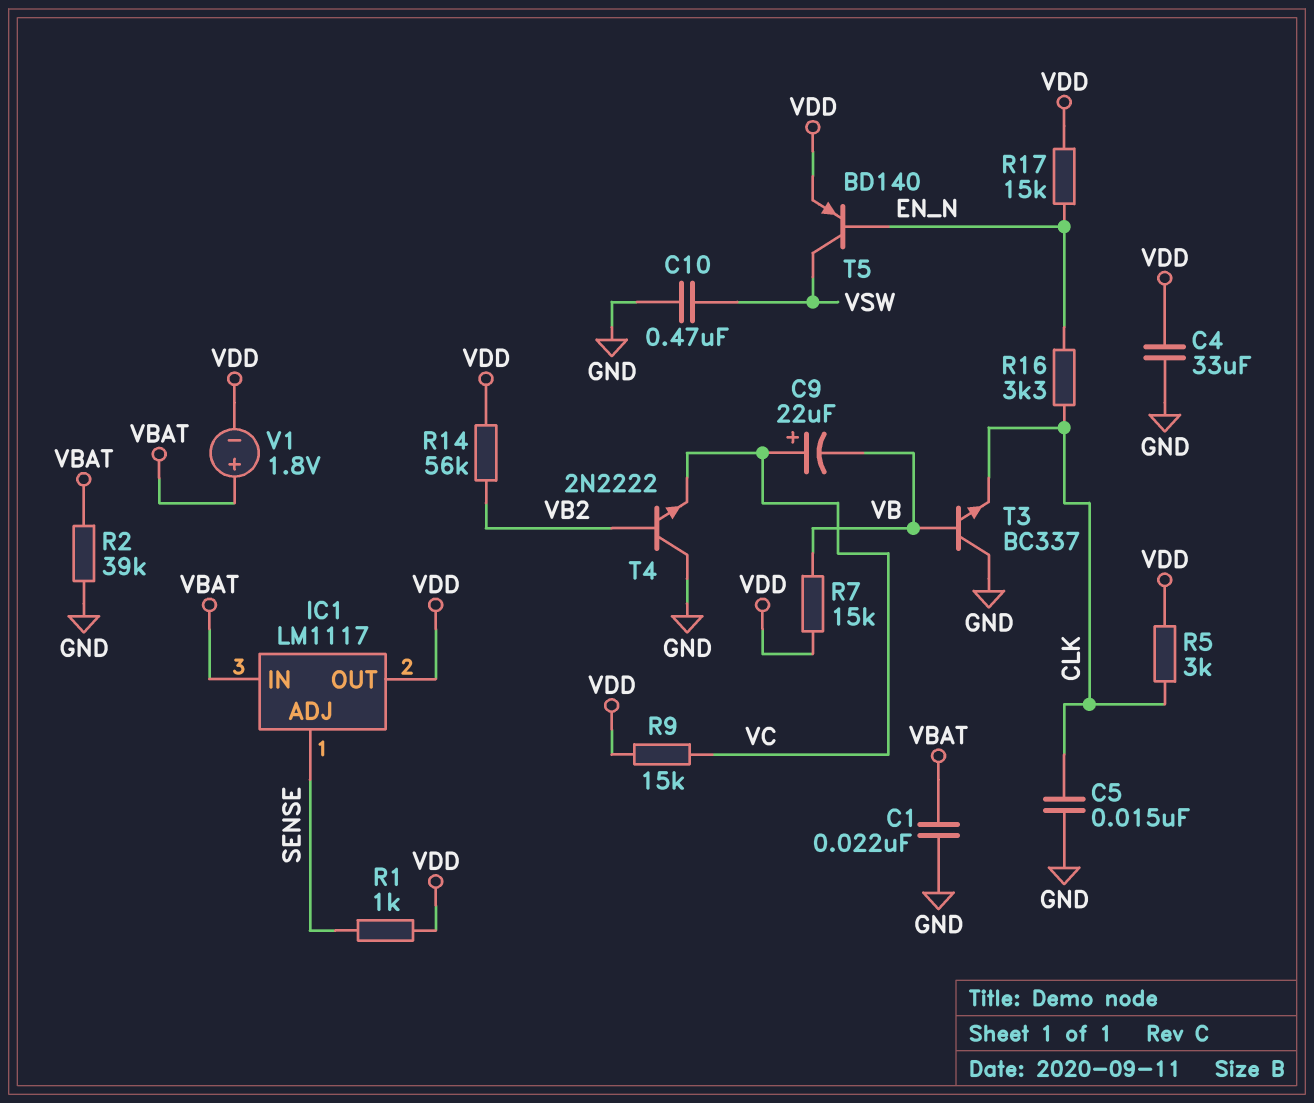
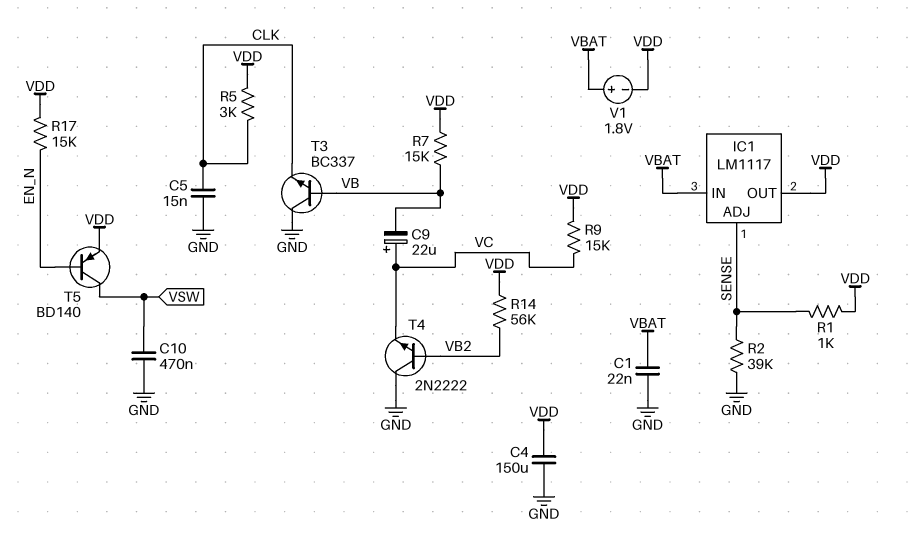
C4: 33uF (GND, VDD) -> 150uF (GND, VDD)
R2: 39k (GND, VBAT) -> 39k (GND, SENSE)
R16: 3.3k (CLK, EN_N) -> none

